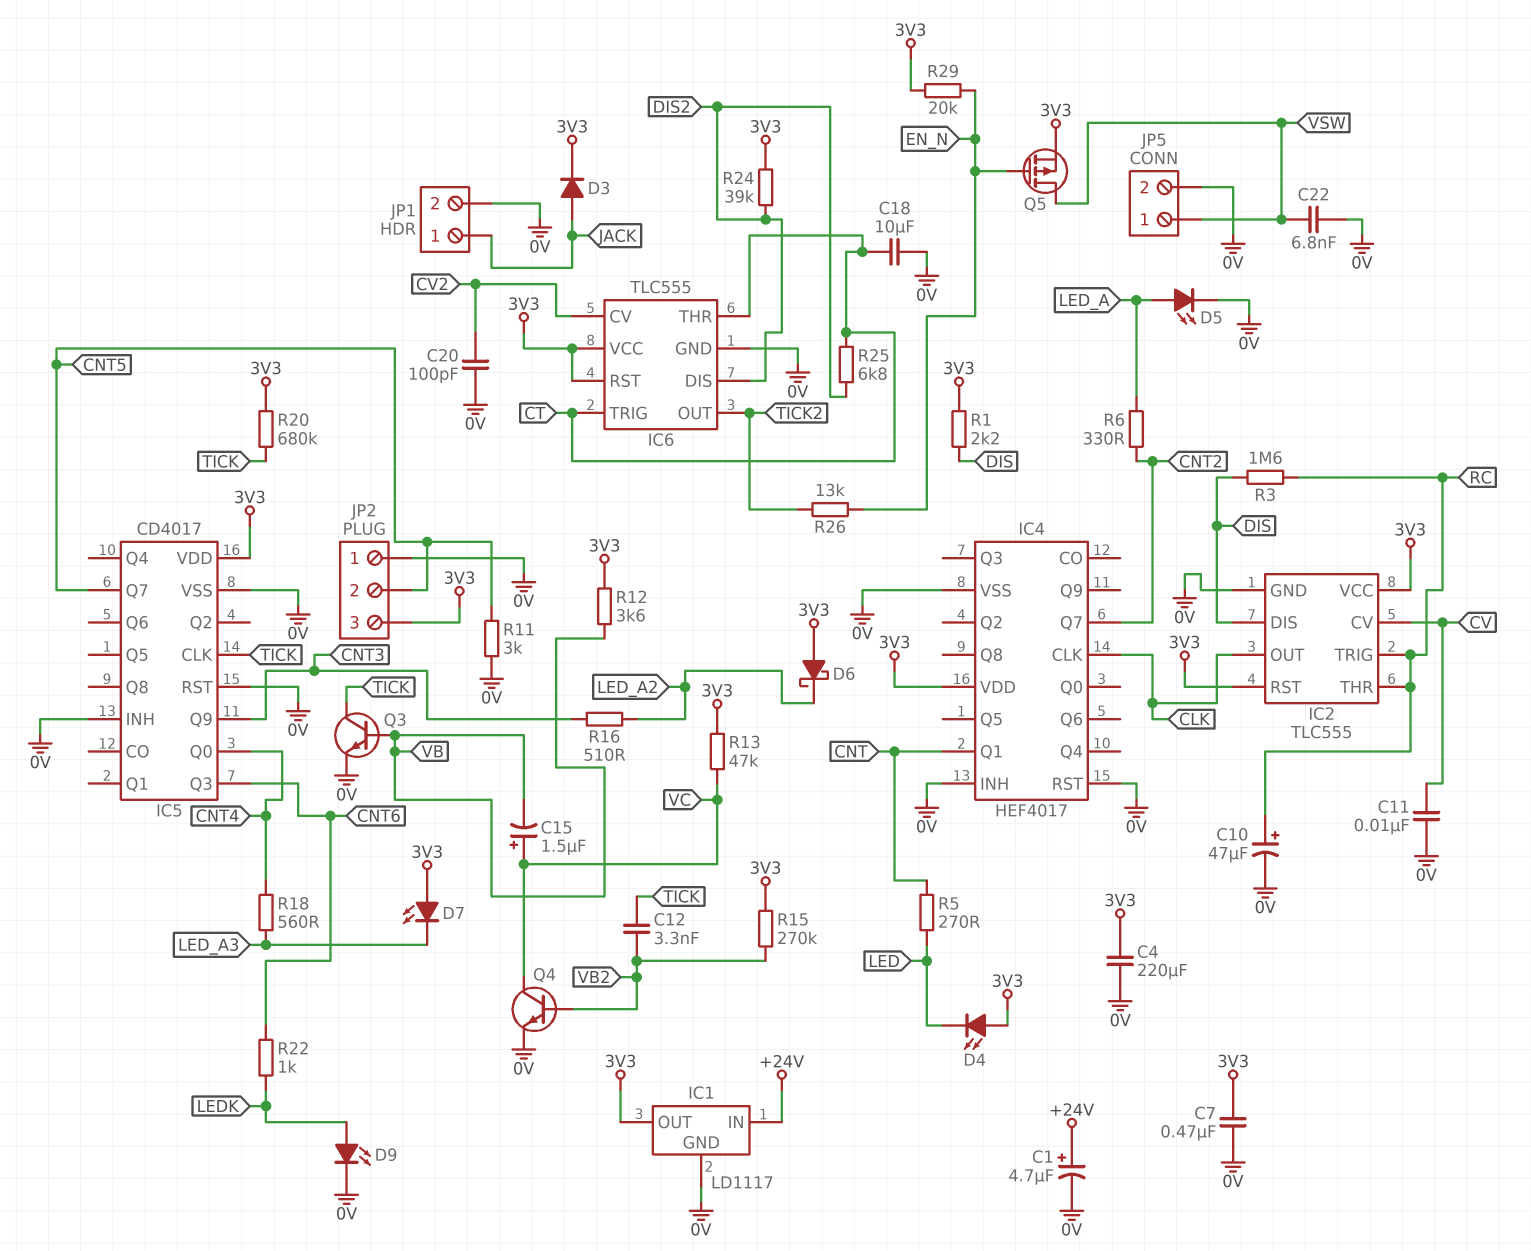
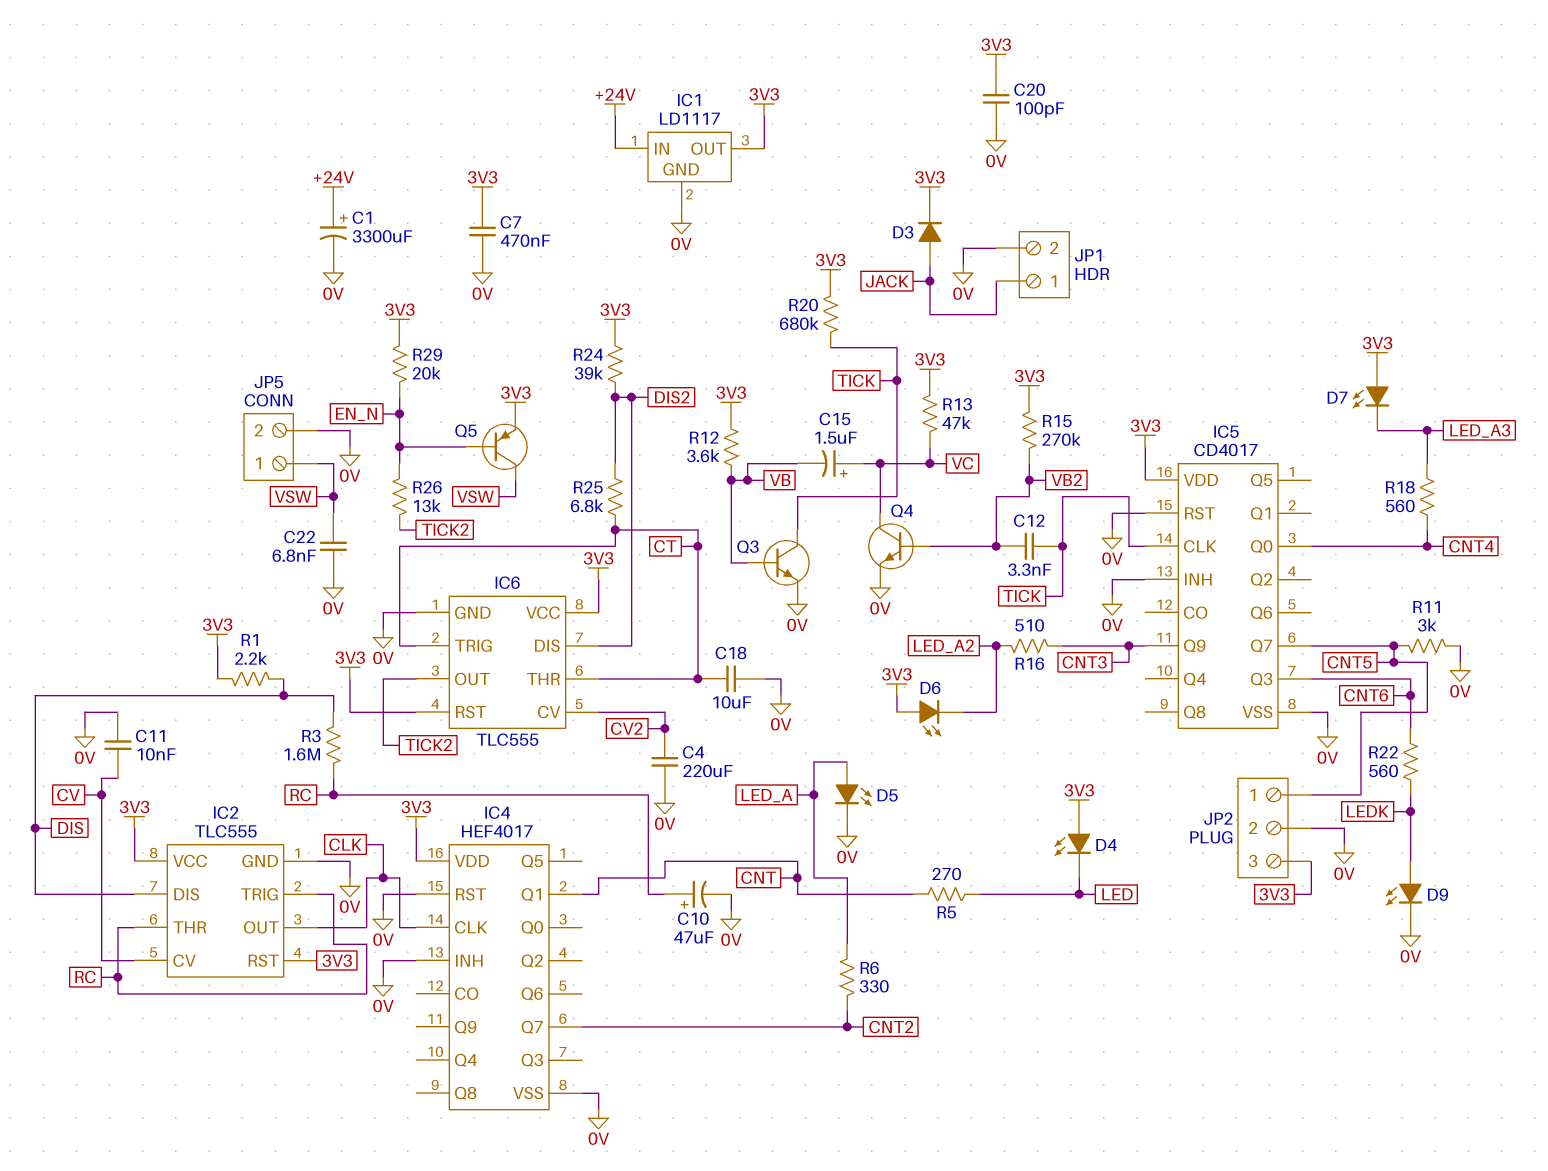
C1: 4.7uF (plus +24V, minus 0V) -> 3300uF (plus +24V, minus 0V)
C4: 220uF (0V, 3V3) -> 220uF (0V, CV2)
C20: 100pF (0V, CV2) -> 100pF (0V, 3V3)
D6: schottky (A 3V3, K LED_A2) -> LED (A 3V3, K LED_A2)
JP2 pin 1: 0V -> CNT5
JP2 pin 2: CNT5 -> 0V
Q5: PMOS (G EN_N, D VSW, S 3V3) -> PNP (B EN_N, C VSW, E 3V3)
R22: 1k (CNT6, LEDK) -> 560 (CNT6, LEDK)

